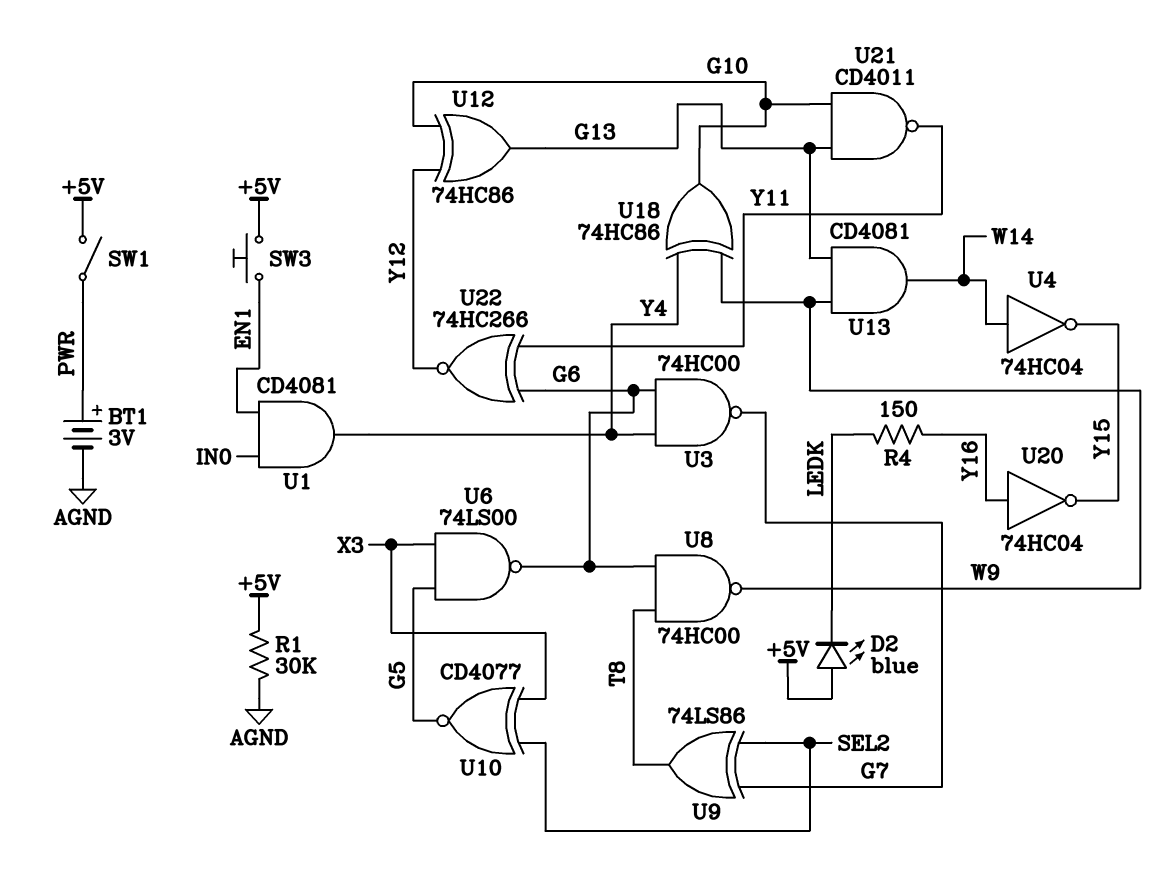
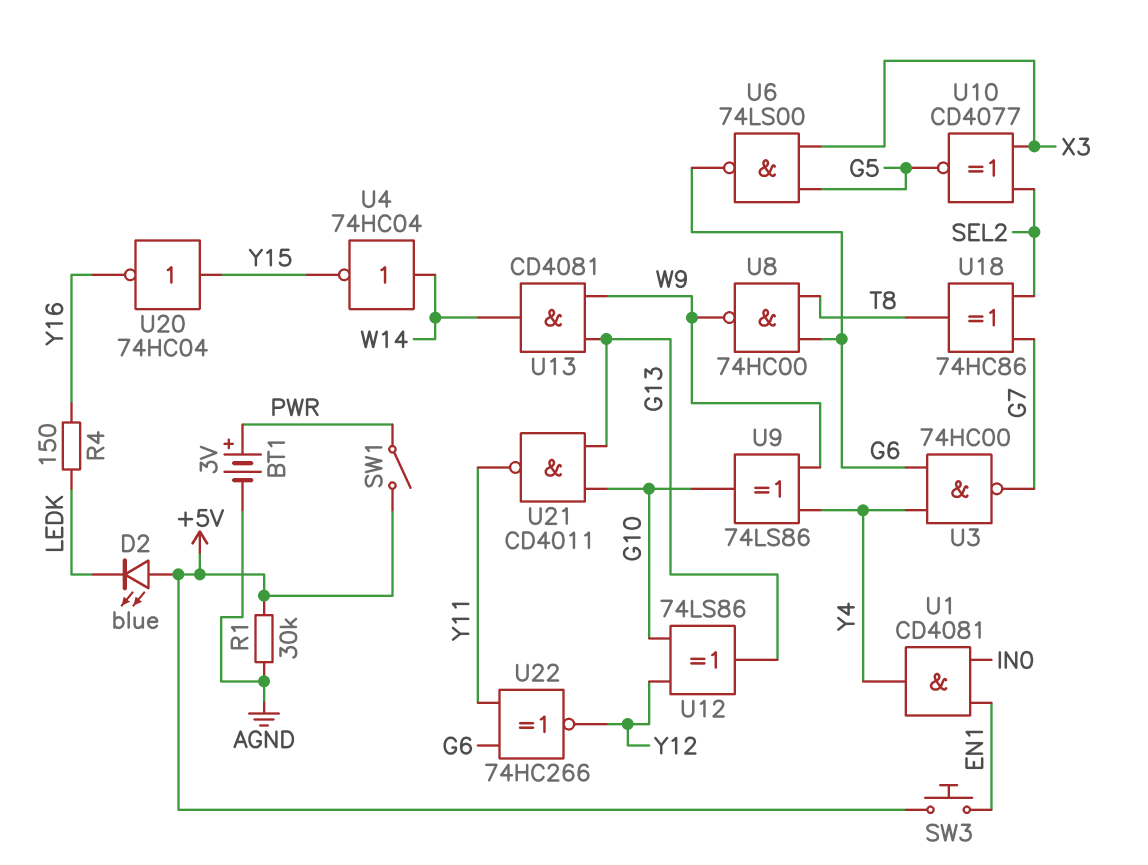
U9: XOR 74LS86 (in G7, in SEL2, out T8) -> XOR 74LS86 (in W9, in Y4, out G10)
U12: XOR 74HC86 (in G10, in Y12, out G13) -> XOR 74LS86 (in G10, in Y12, out G13)
U18: XOR 74HC86 (in W9, in Y4, out G10) -> XOR 74HC86 (in G7, in SEL2, out T8)
U20: NOT 74HC04 (in Y16, out Y15) -> NOT 74HC04 (in Y15, out Y16)

